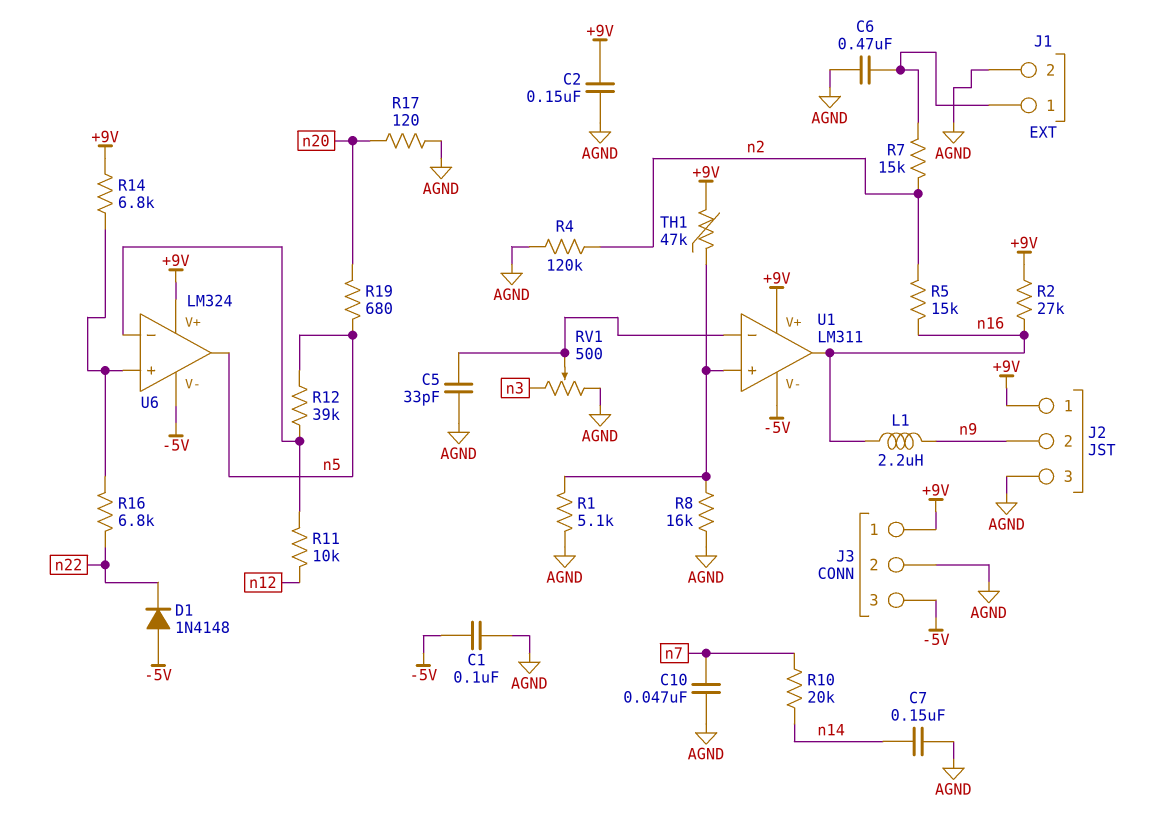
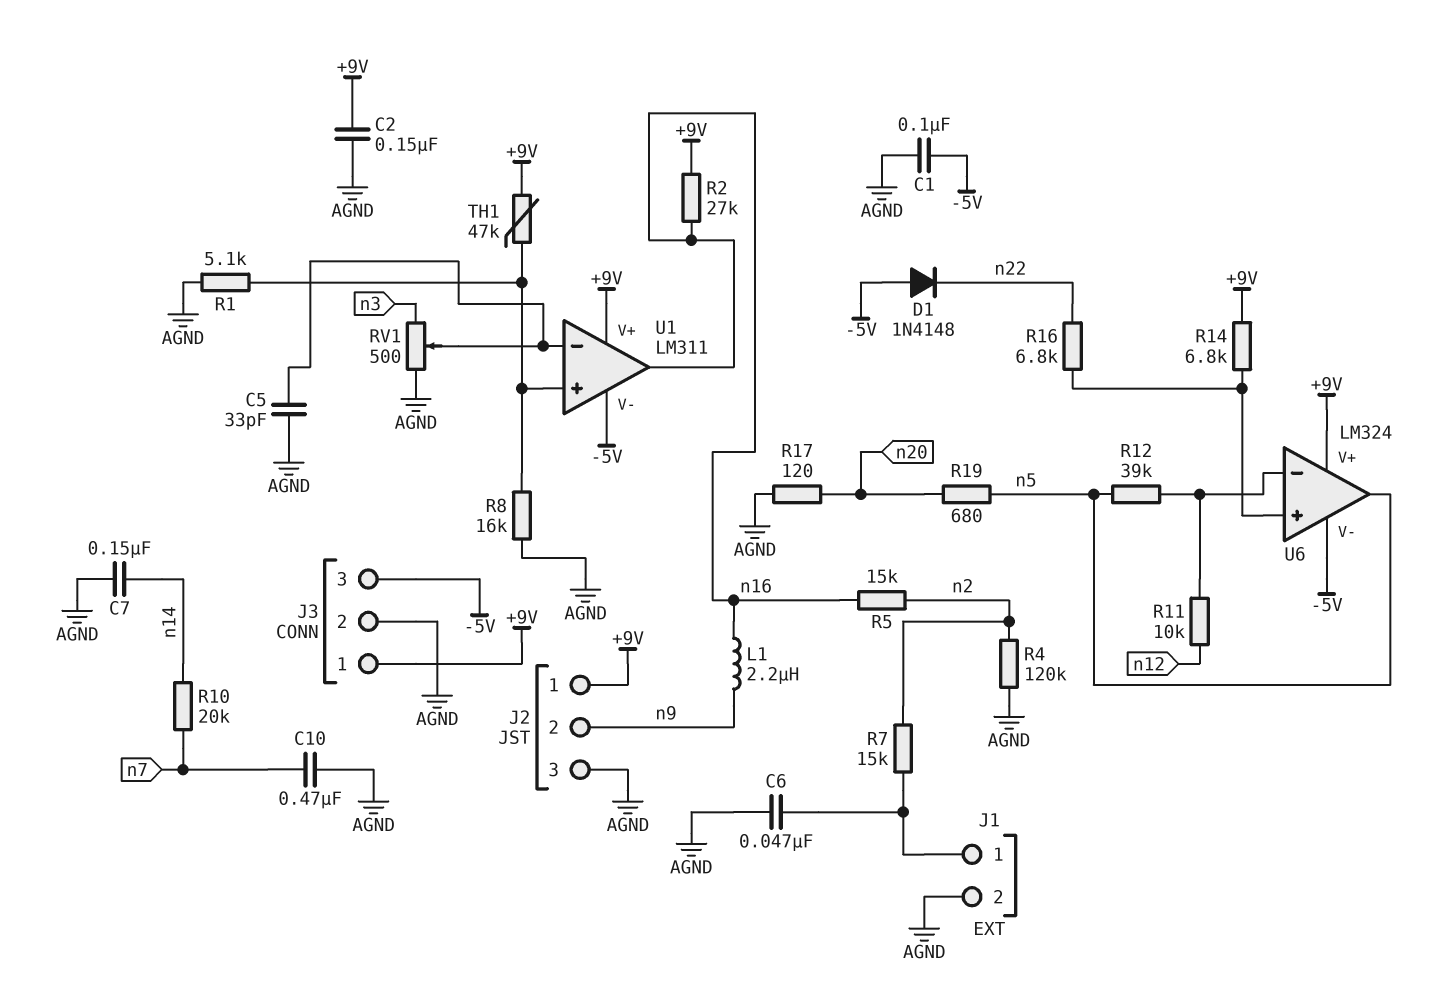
C6: 470nF (AGND, J1/1) -> 47nF (AGND, J1/1)
C10: 47nF (AGND, n7) -> 470nF (AGND, n7)

